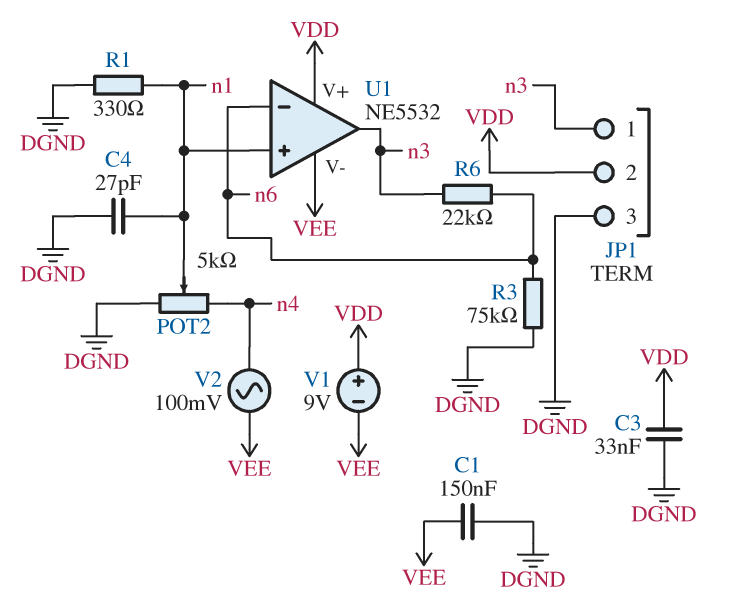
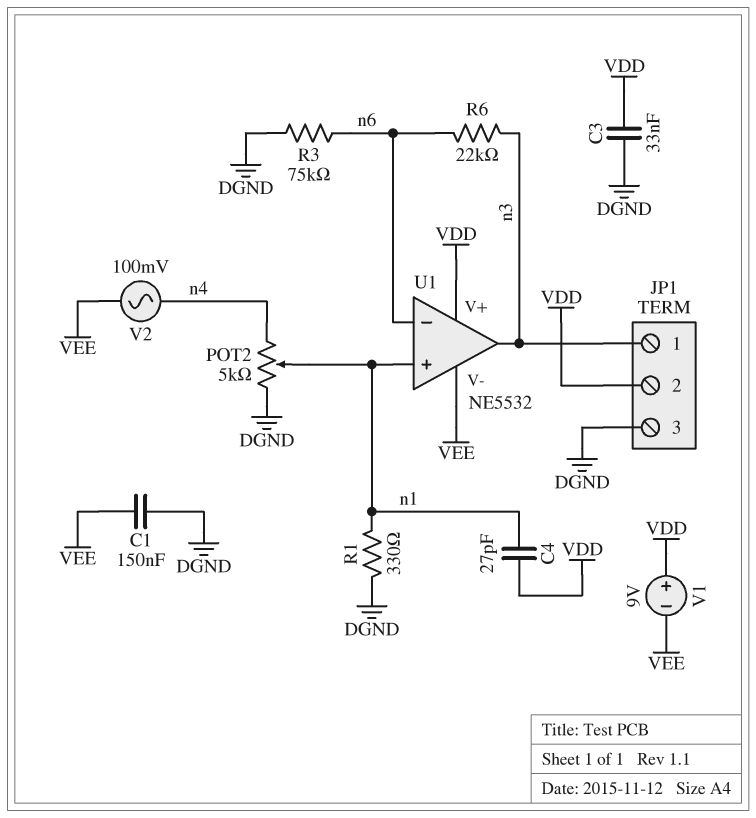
C4: 27pF (DGND, n1) -> 27pF (VDD, n1)

